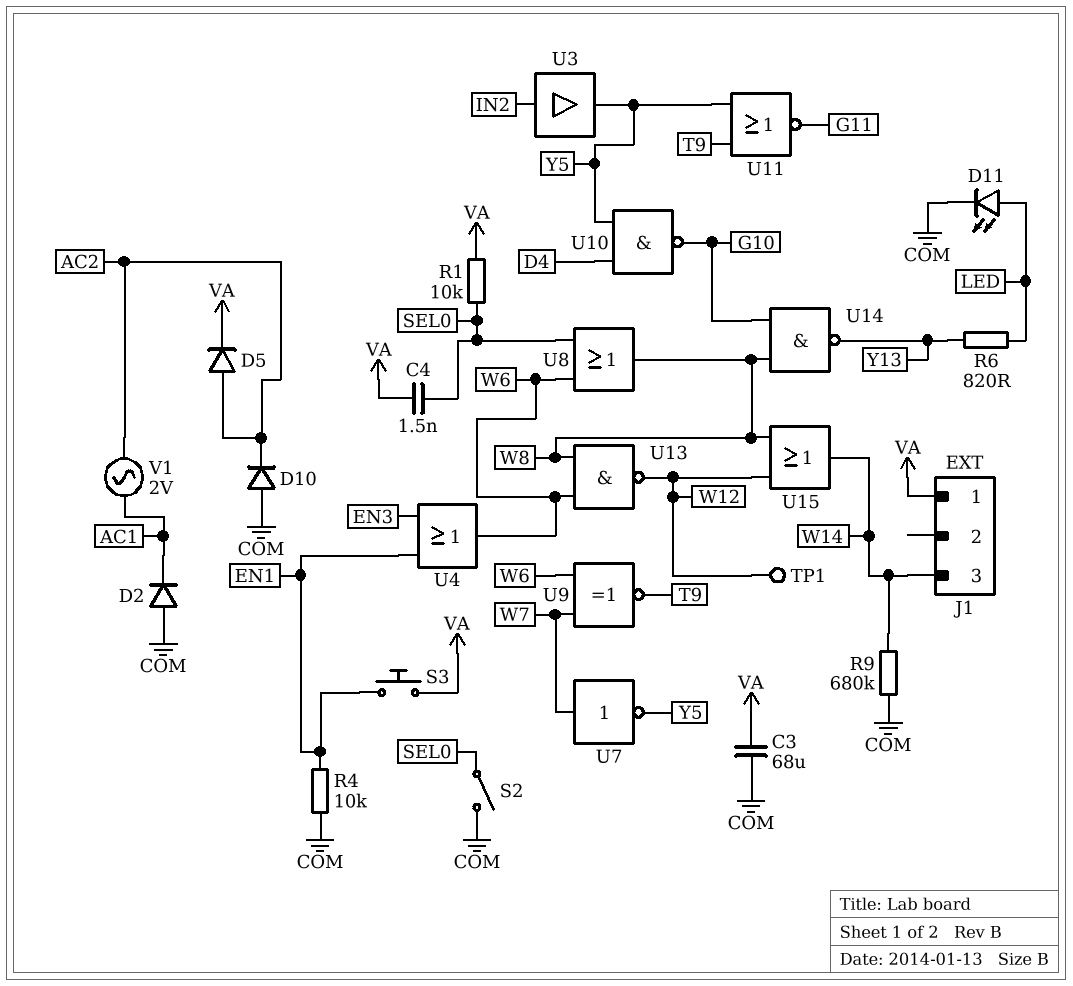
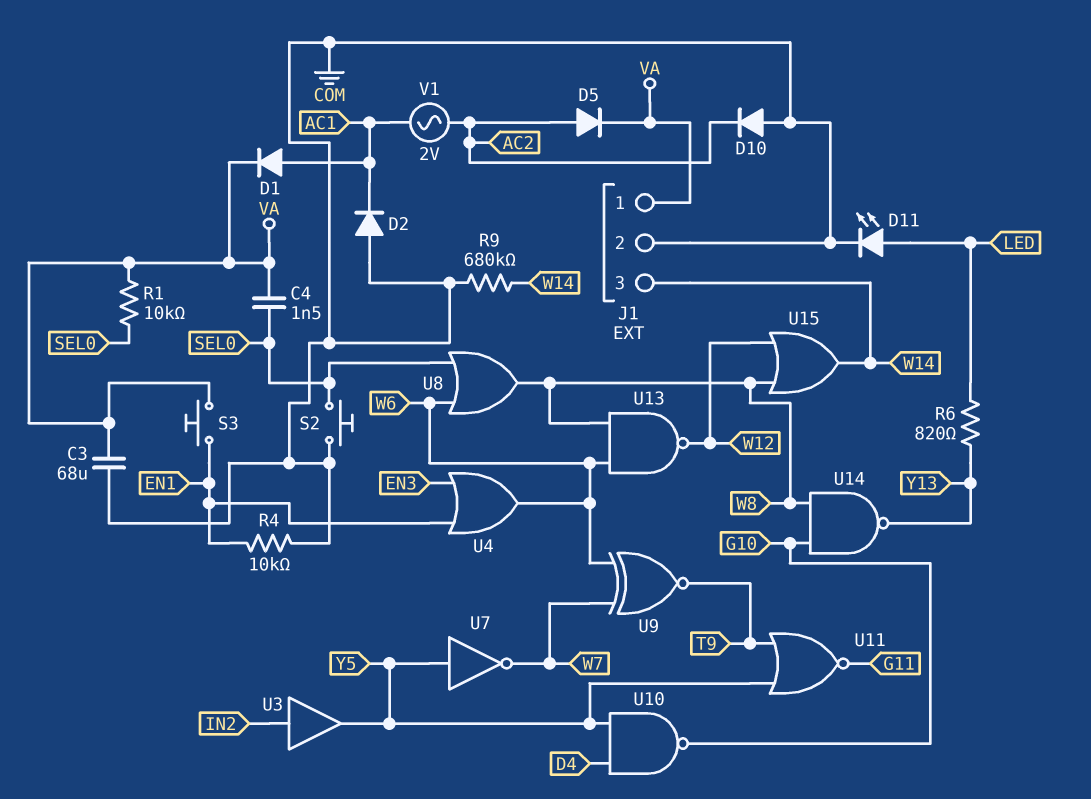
D1: none -> diode (A AC1, K VA)
J1 pin 2: none -> COM
S2: switch (COM, SEL0) -> button (COM, SEL0)
TP1: test point (W12) -> none
U7: NOT (in W7, out Y5) -> NOT (in Y5, out W7)

